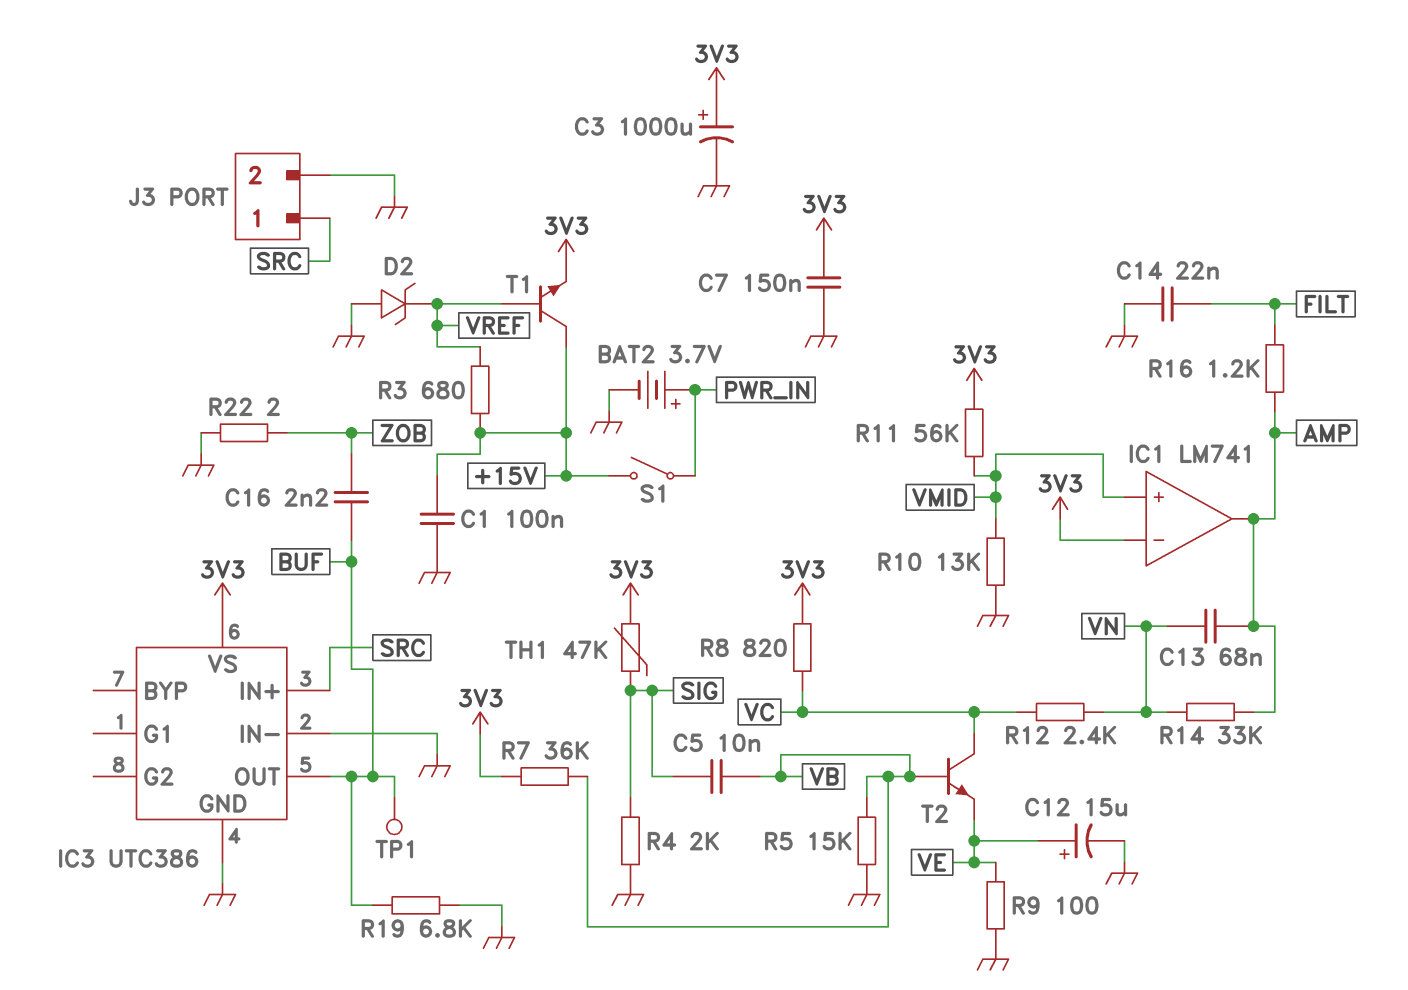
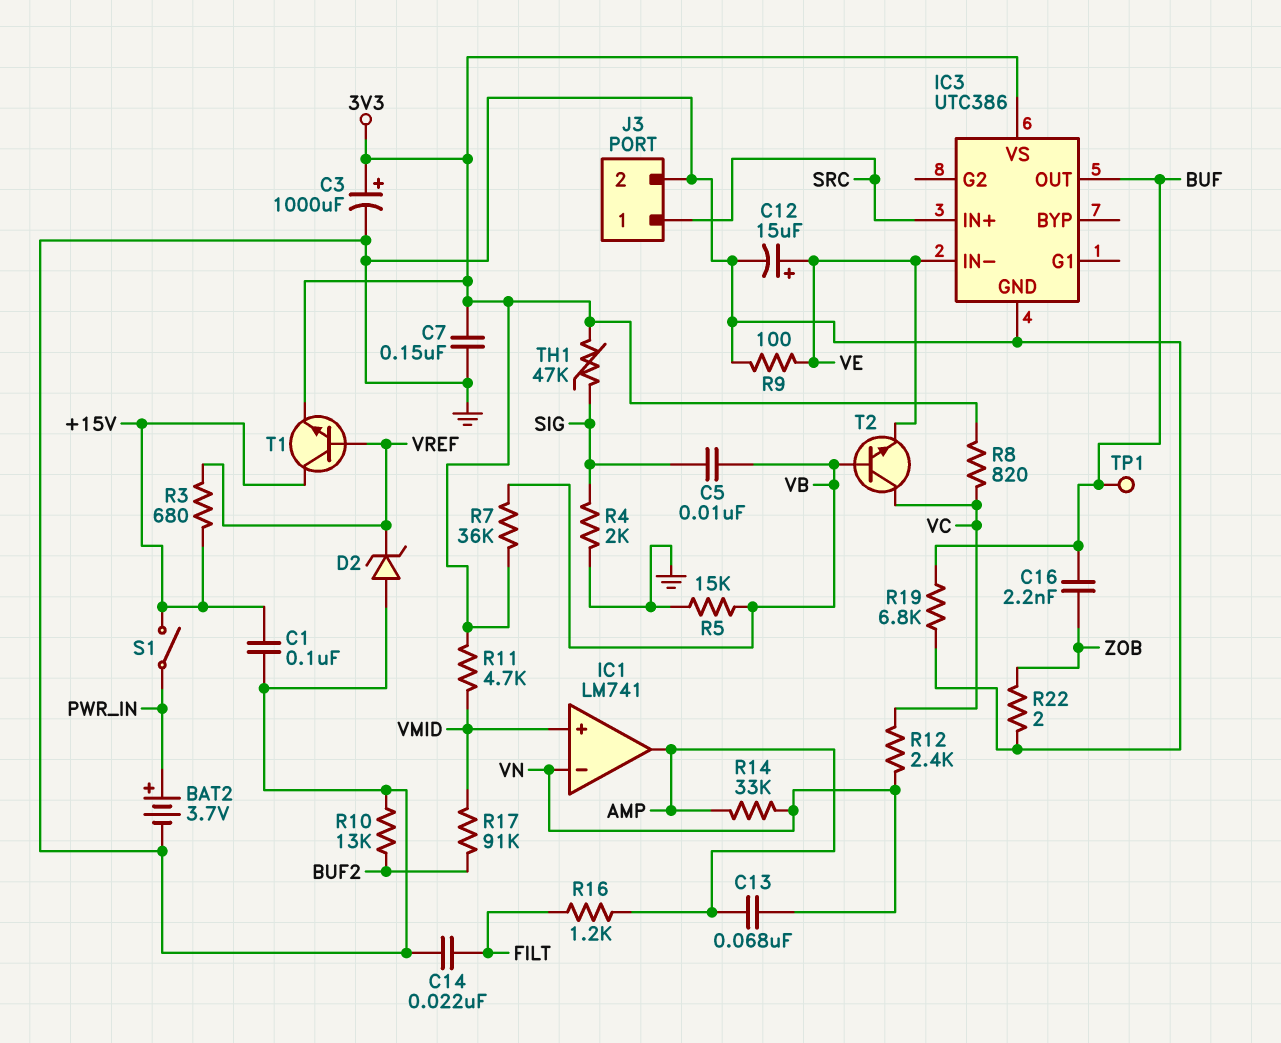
IC1 pin in-: 3V3 -> VN
IC3 pin IN-: GND -> VE
R10: 13k (GND, VMID) -> 13k (BUF2, GND)
R11: 56k (3V3, VMID) -> 4.7k (3V3, VMID)
R17: none -> 91k (BUF2, VMID)

